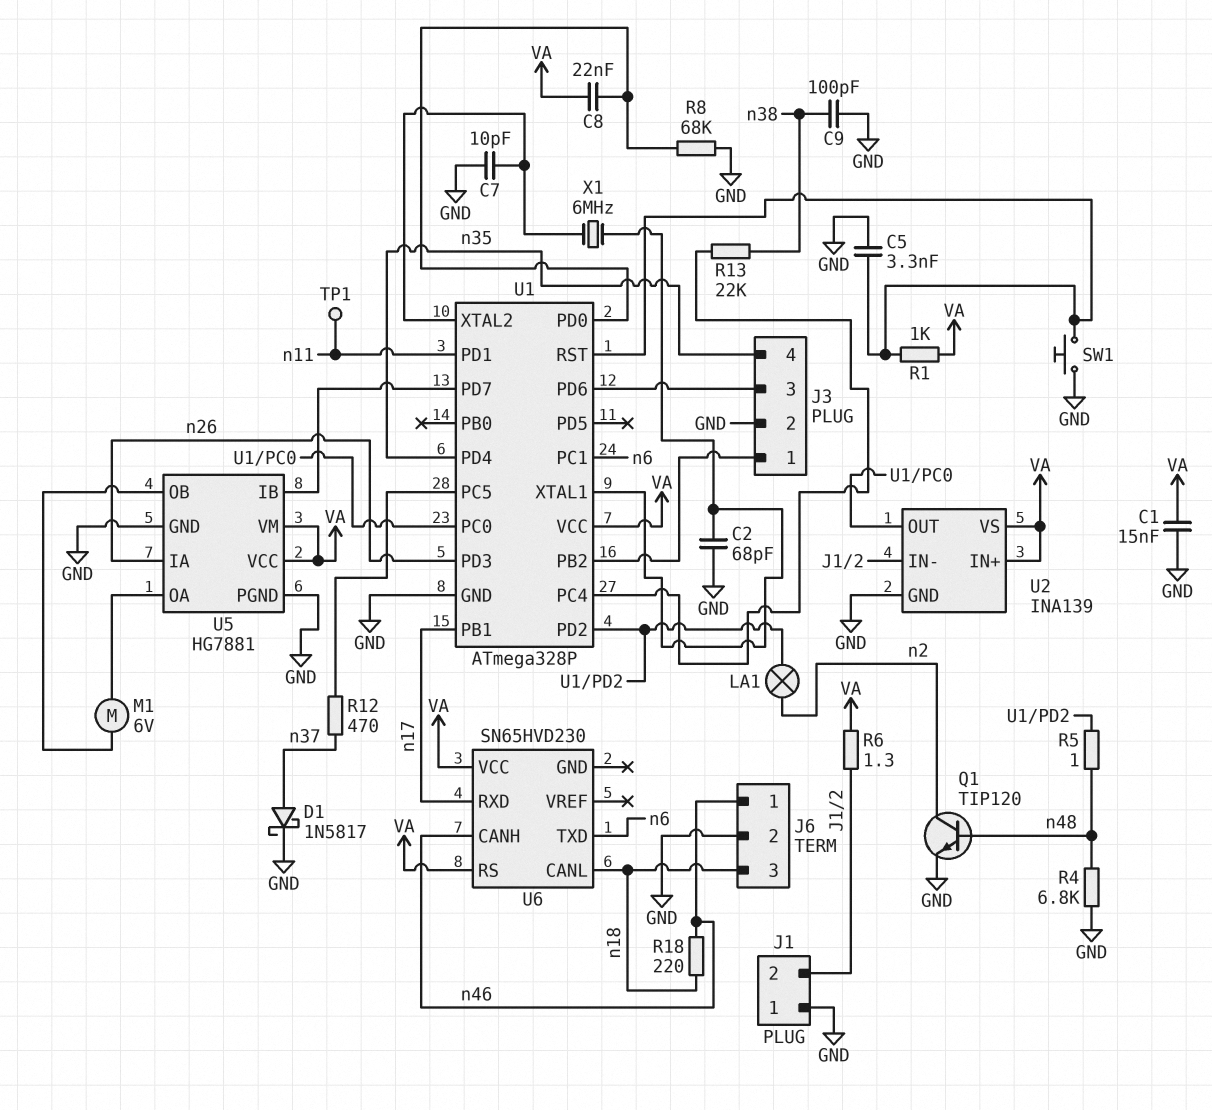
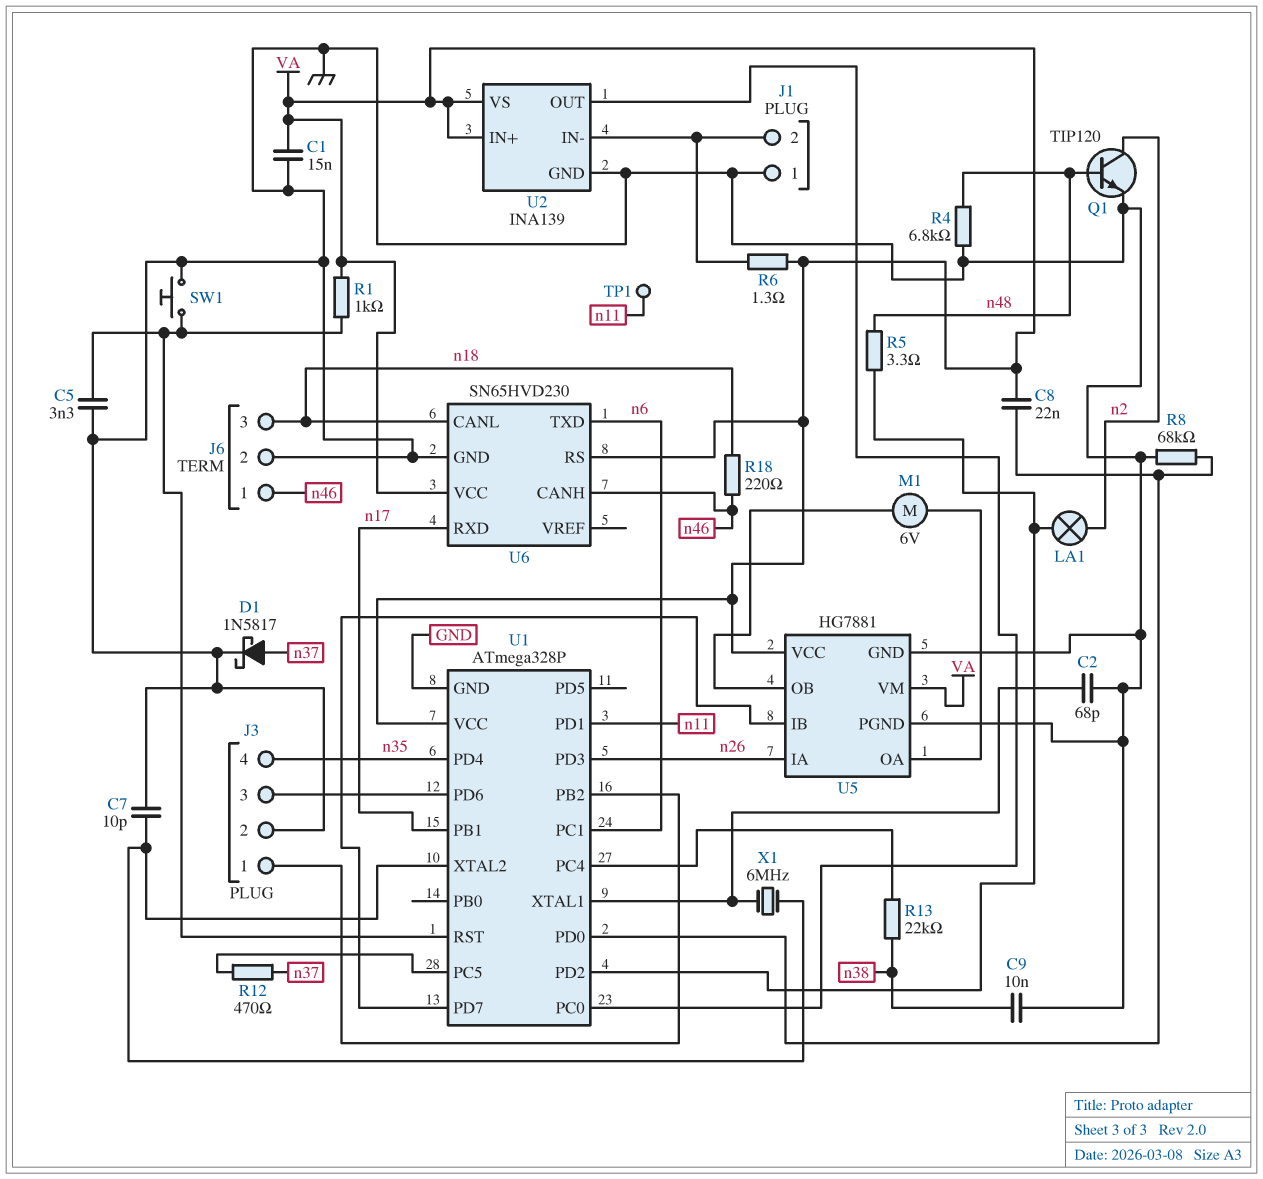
C9: 100pF (GND, n38) -> 10nF (GND, n38)
R5: 1 (U1/PD2, n48) -> 3.3 (U1/PD2, n48)
U6 pin GND: none -> GND

